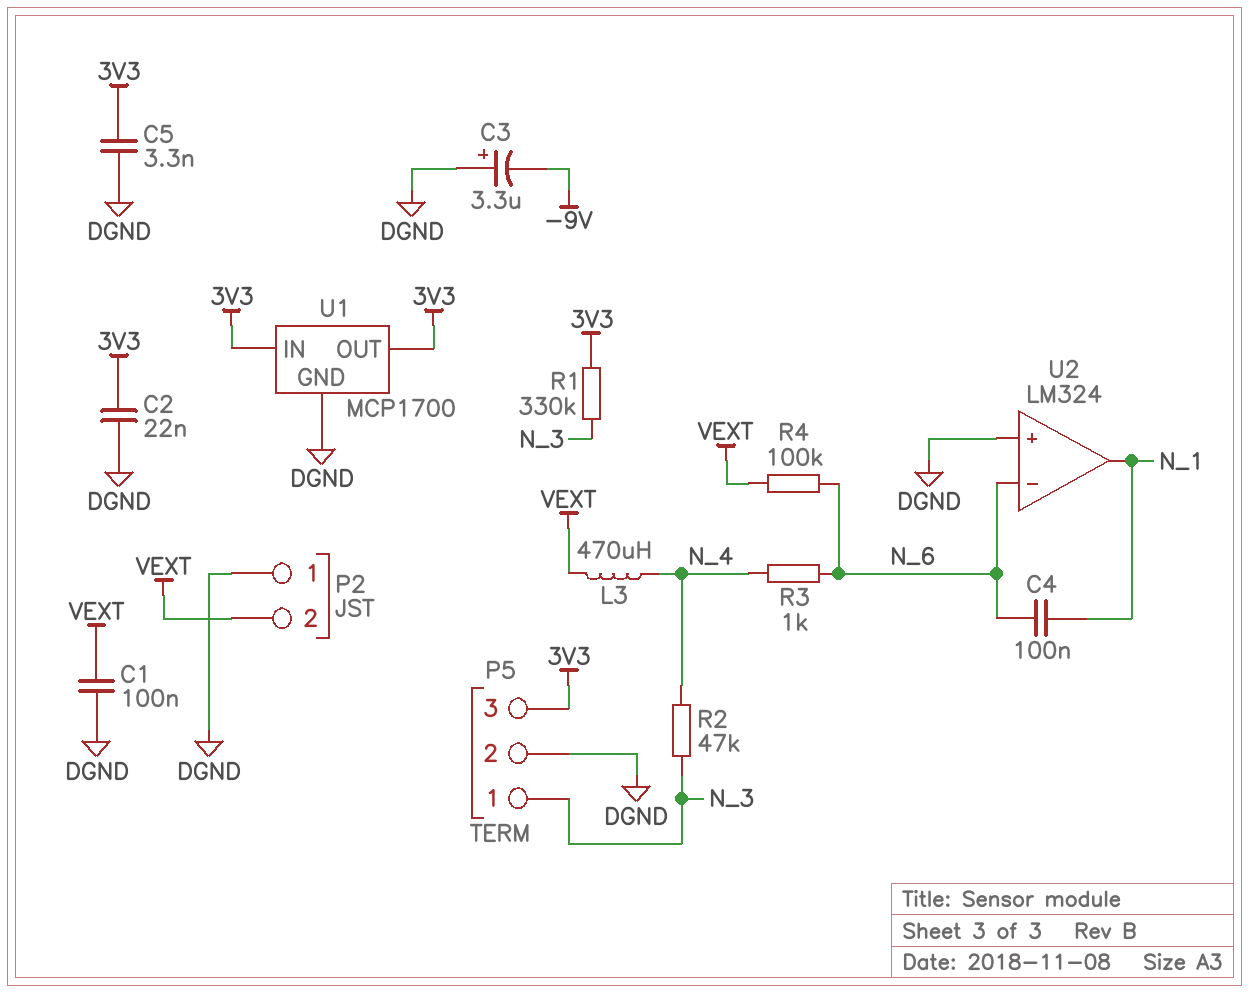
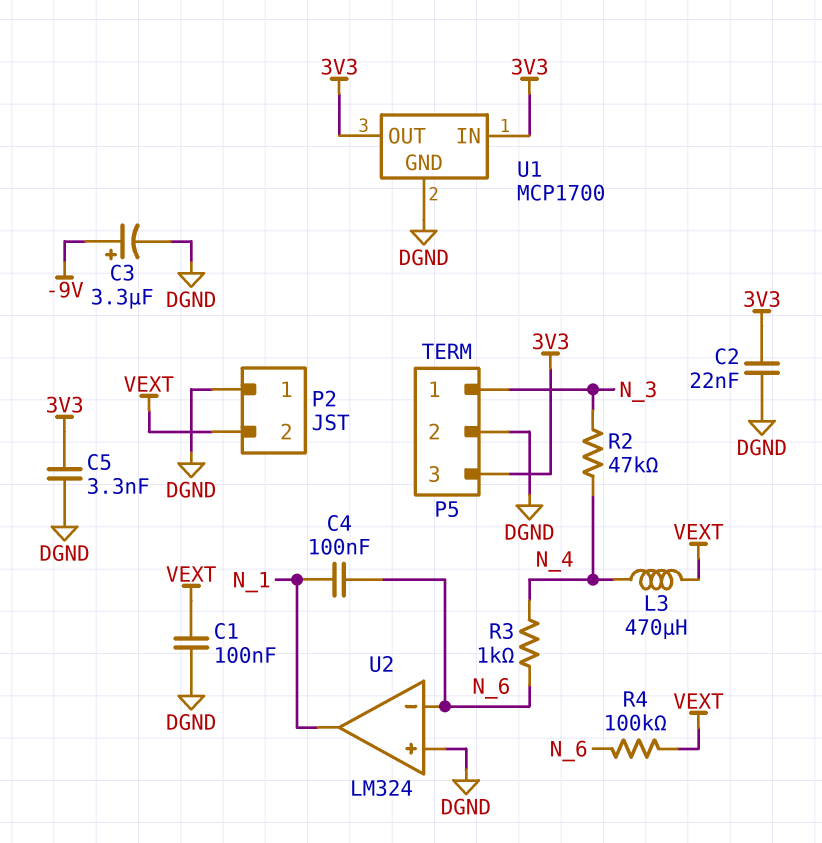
C3: 3.3uF (plus DGND, minus -9V) -> 3.3uF (plus -9V, minus DGND)
R1: 330k (3V3, N_3) -> none

